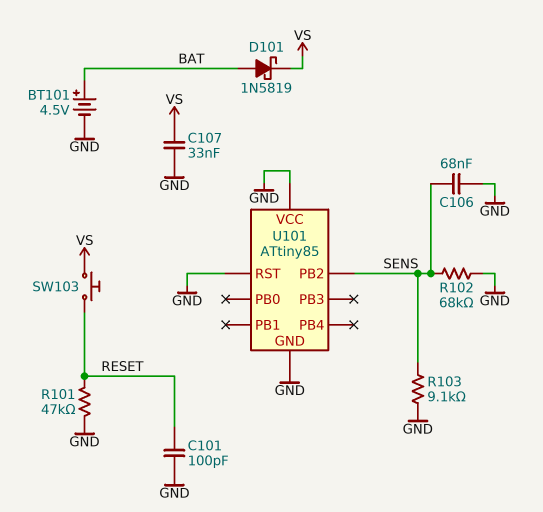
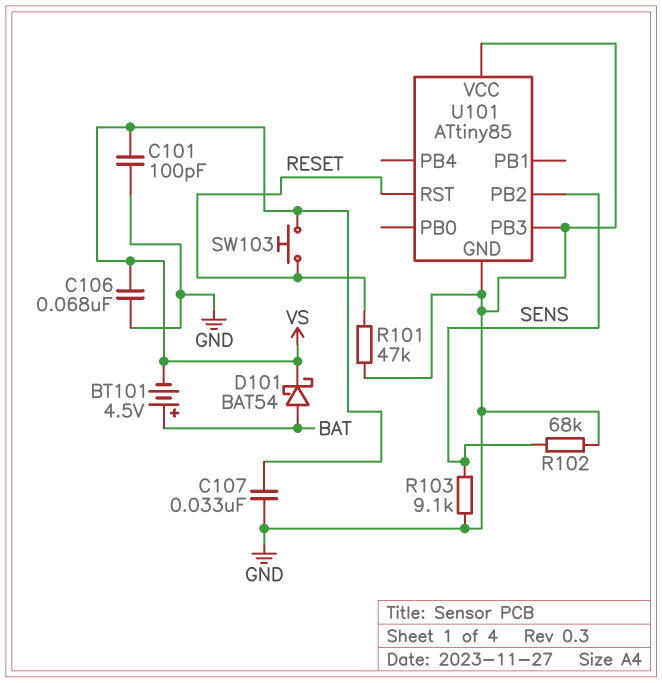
BT101: 4.5V (plus BAT, minus GND) -> 4.5V (plus BAT, minus VS)
C101: 100pF (GND, RESET) -> 100pF (GND, VS)
C106: 68nF (GND, SENS) -> 68nF (GND, VS)
D101: schottky 1N5819 (A BAT, K VS) -> schottky BAT54 (A BAT, K VS)
U101 pin PB3: none -> GND
U101 pin RST: GND -> RESET

